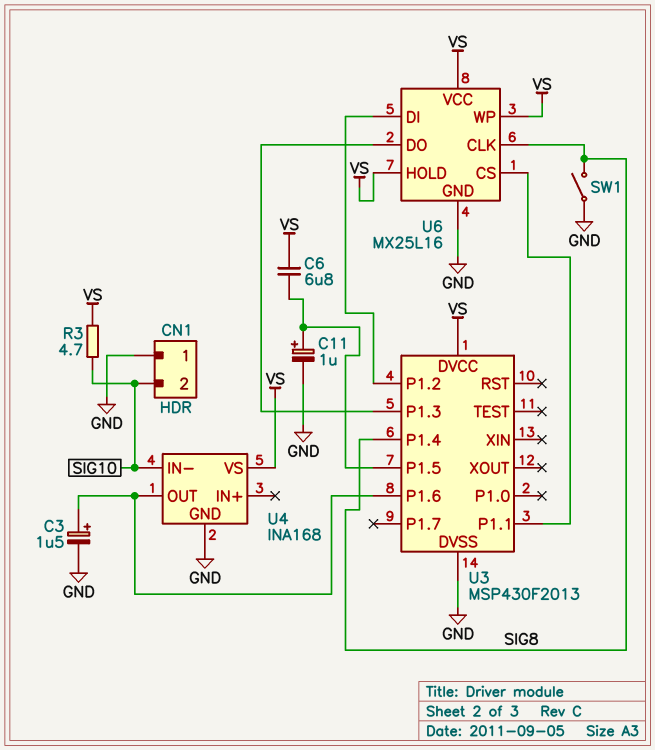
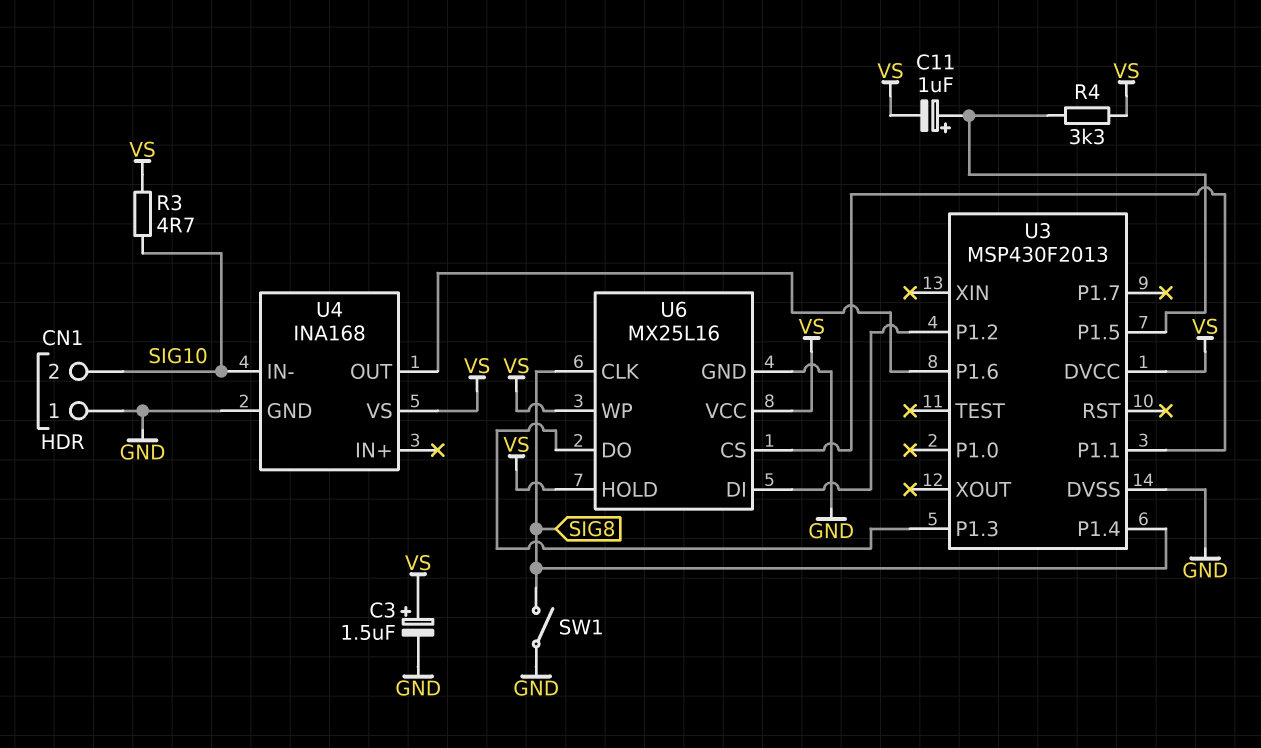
C3: 1.5uF (plus U3/P1.6, minus GND) -> 1.5uF (plus VS, minus GND)
C6: 6.8uF (U3/P1.5, VS) -> none
C11: 1uF (plus U3/P1.5, minus GND) -> 1uF (plus U3/P1.5, minus VS)
R4: none -> 3.3k (U3/P1.5, VS)

